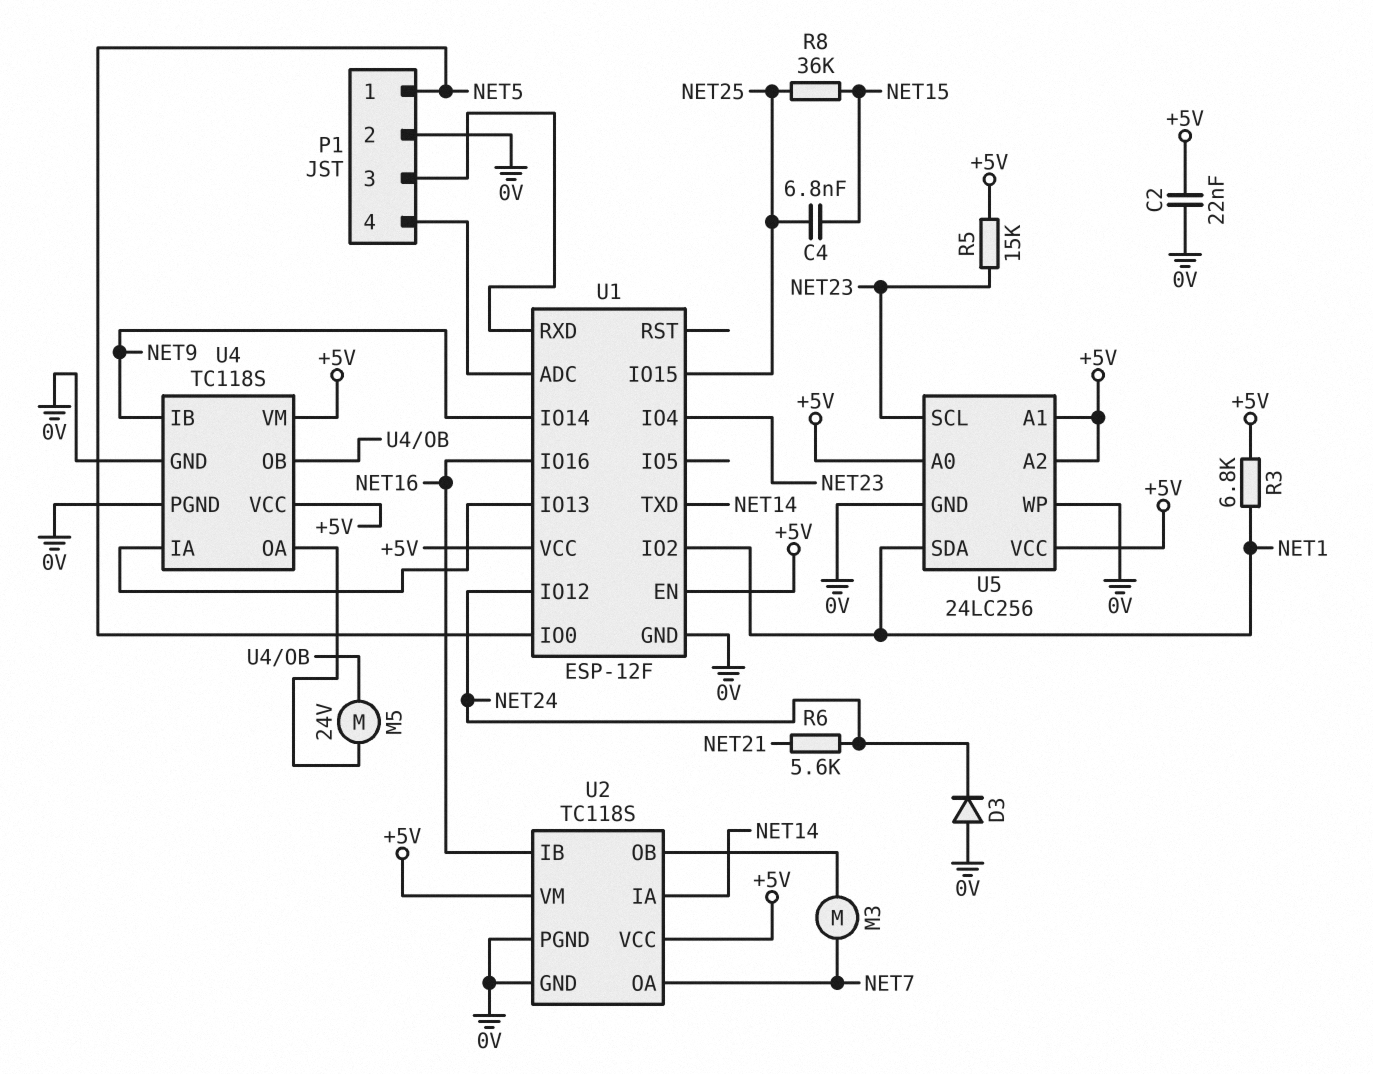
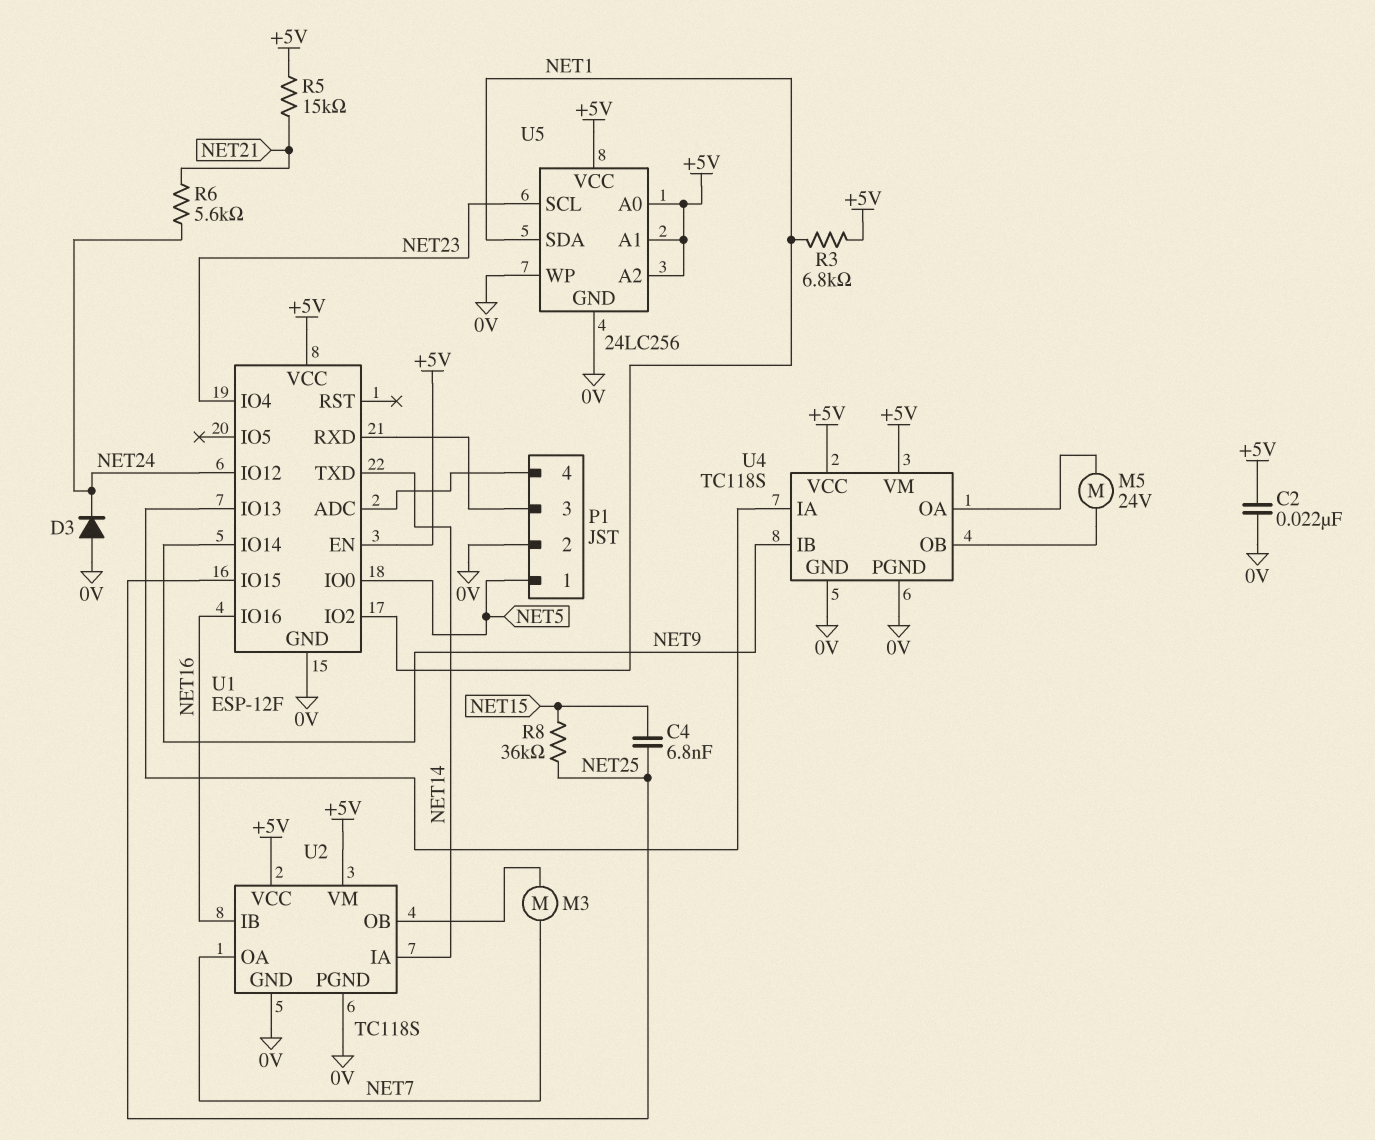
R5: 15k (+5V, NET23) -> 15k (+5V, NET21)

